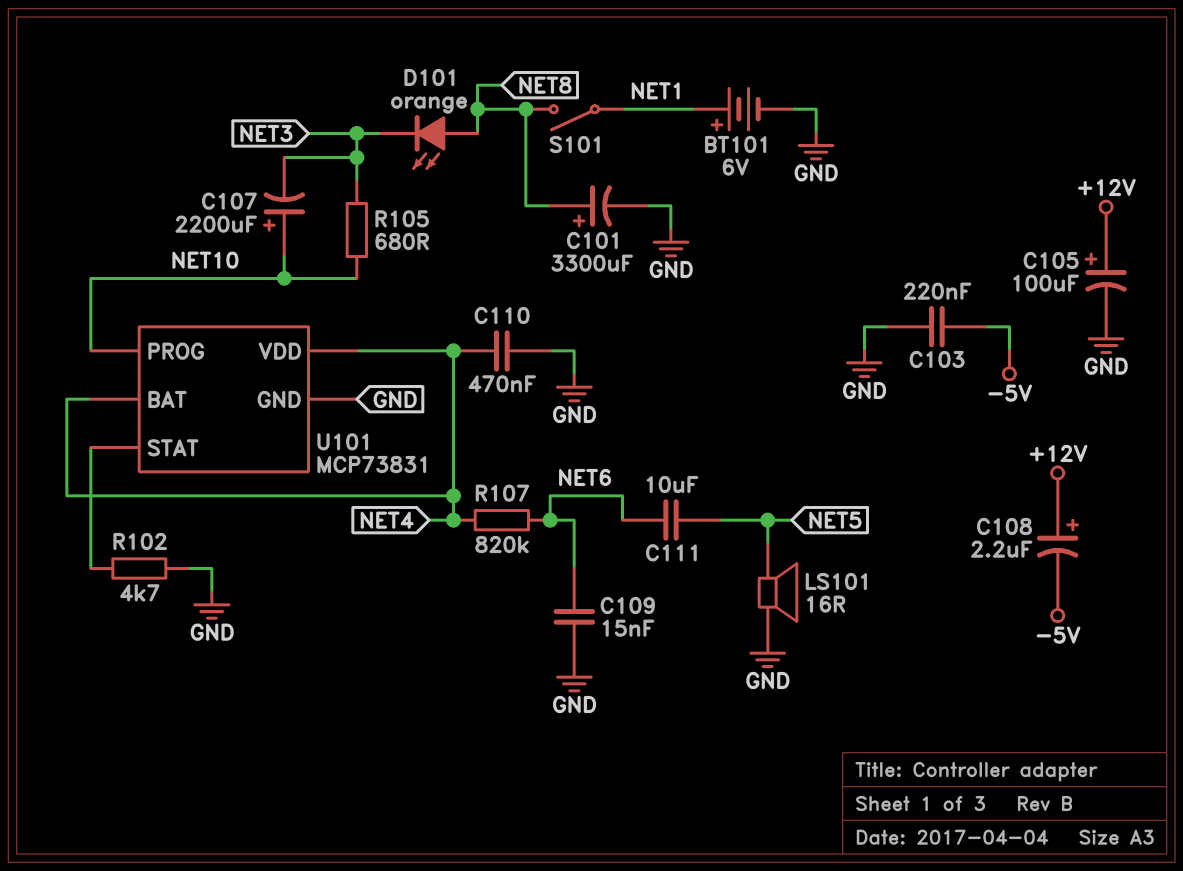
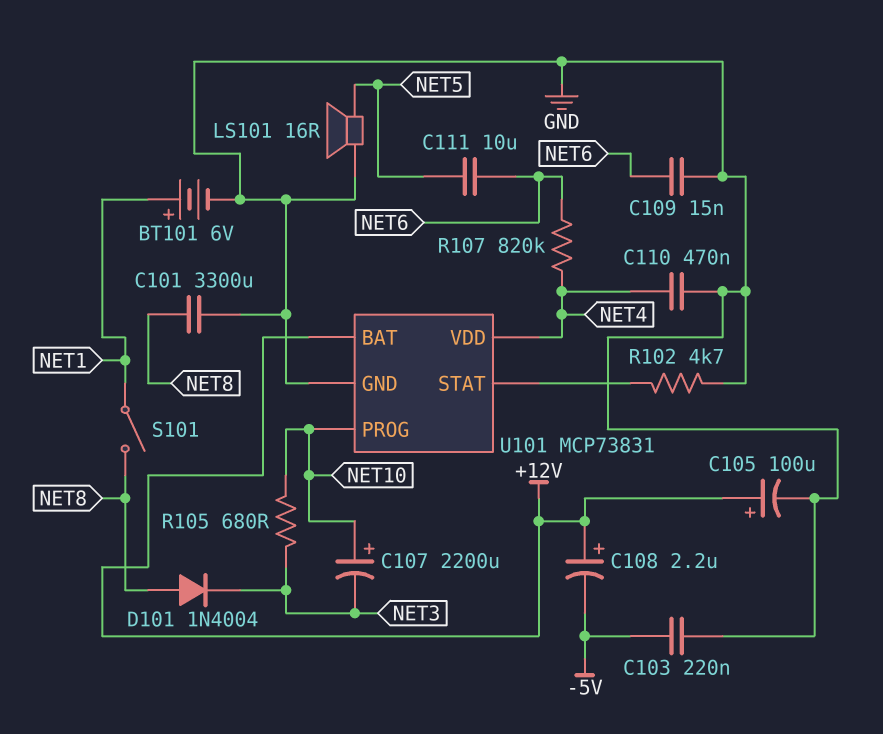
C101: 3300uF (plus NET8, minus GND) -> 3300uF (GND, NET8)
D101: LED orange (A NET8, K NET3) -> diode 1N4004 (A NET8, K NET3)
U101 pin BAT: NET4 -> +12V

